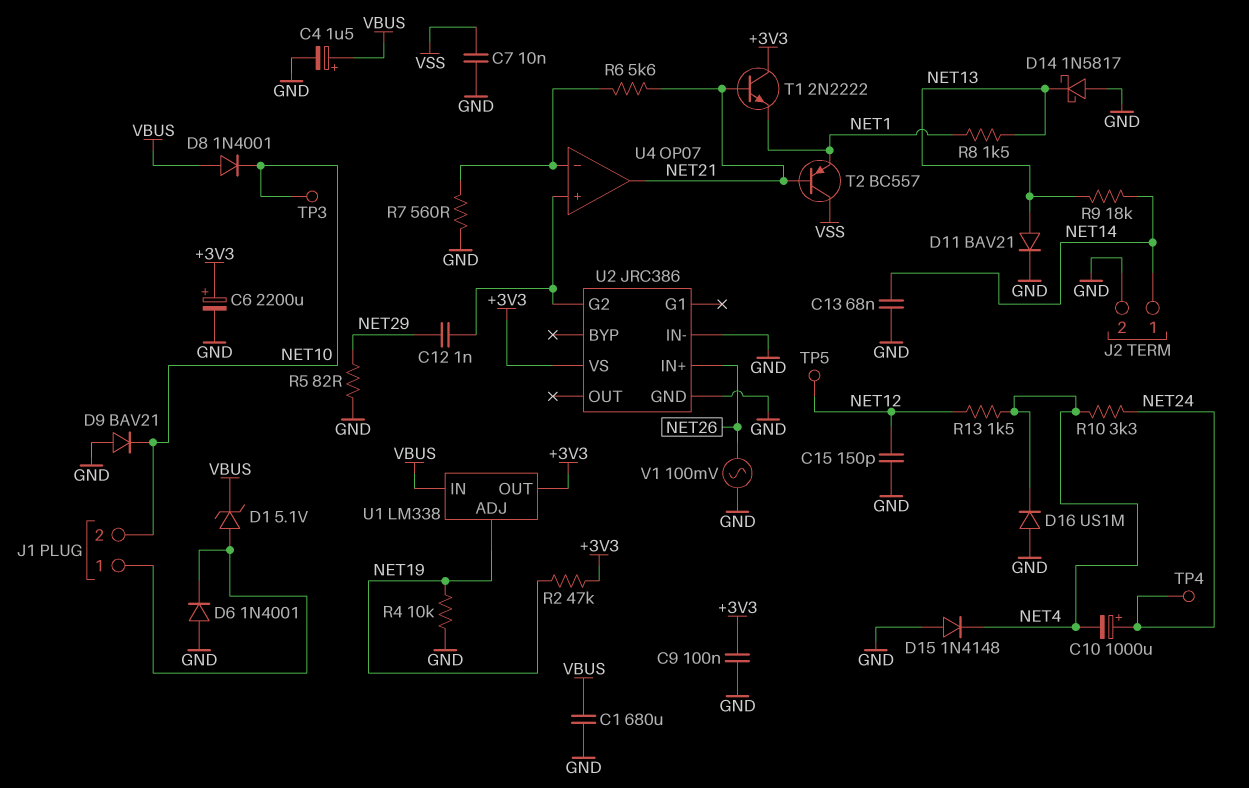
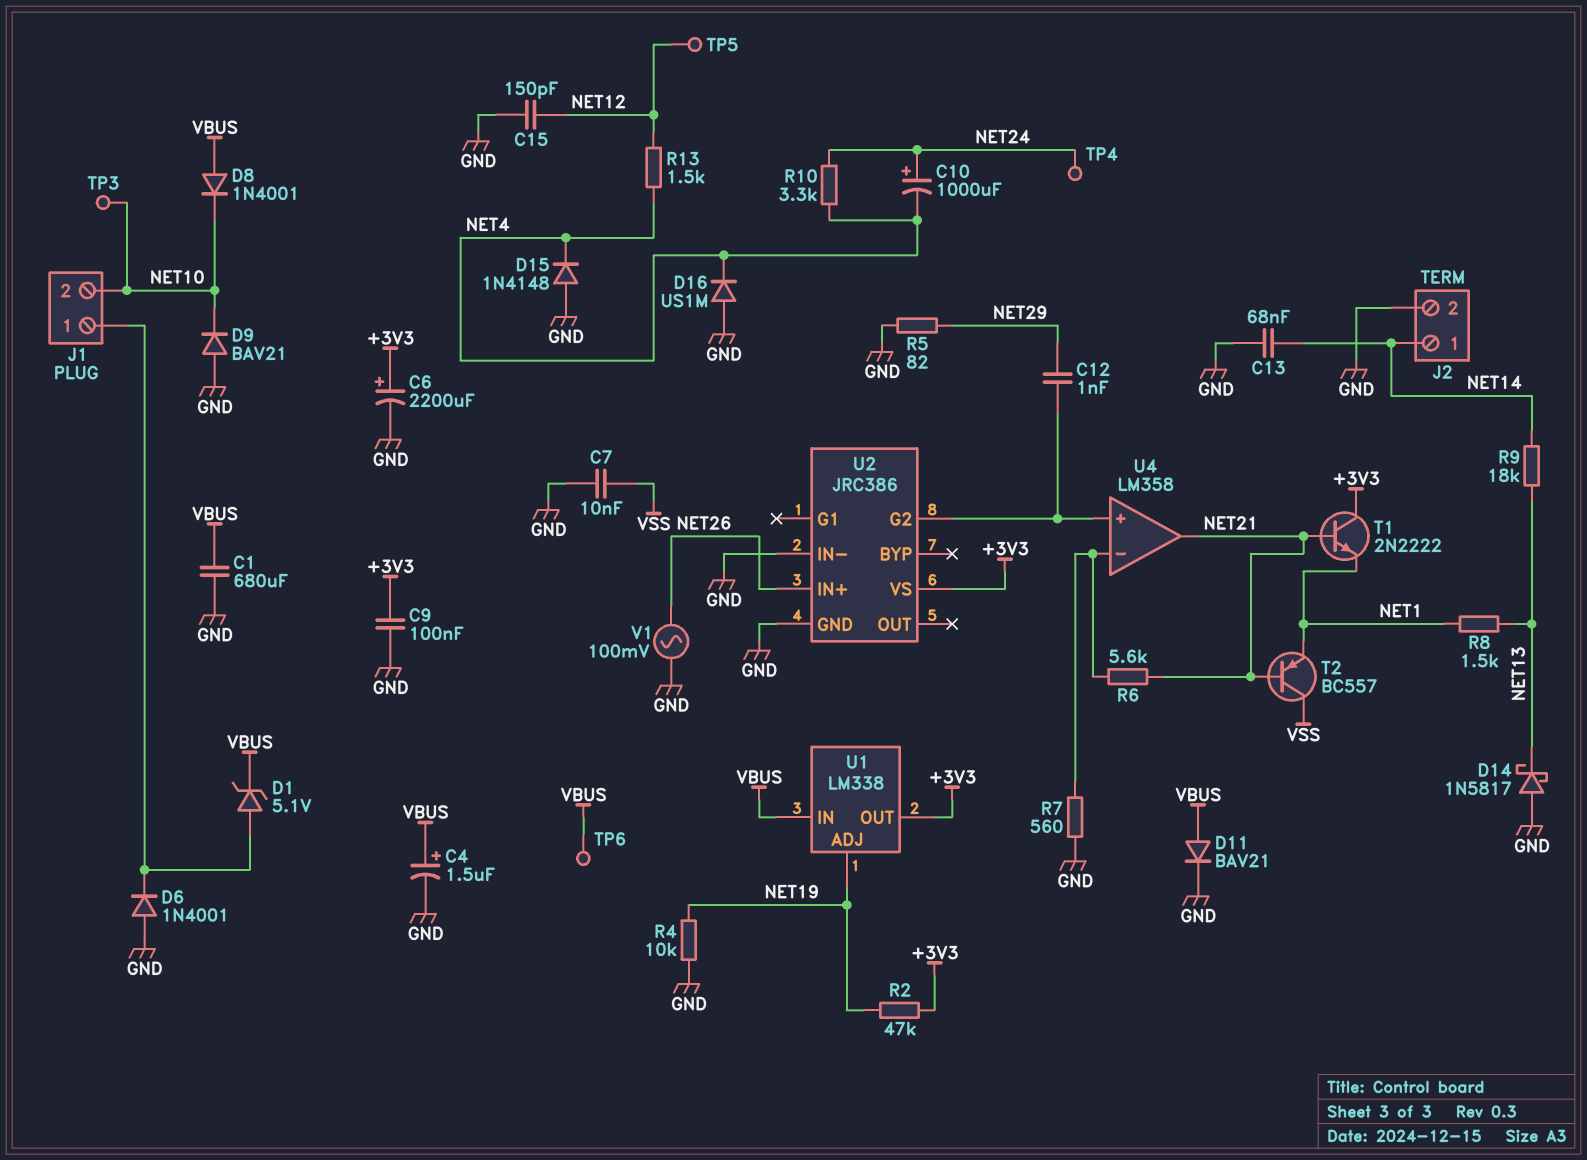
D11: diode BAV21 (A NET13, K GND) -> diode BAV21 (A VBUS, K GND)
TP6: none -> test point (VBUS)
U4: OP07 -> LM358

